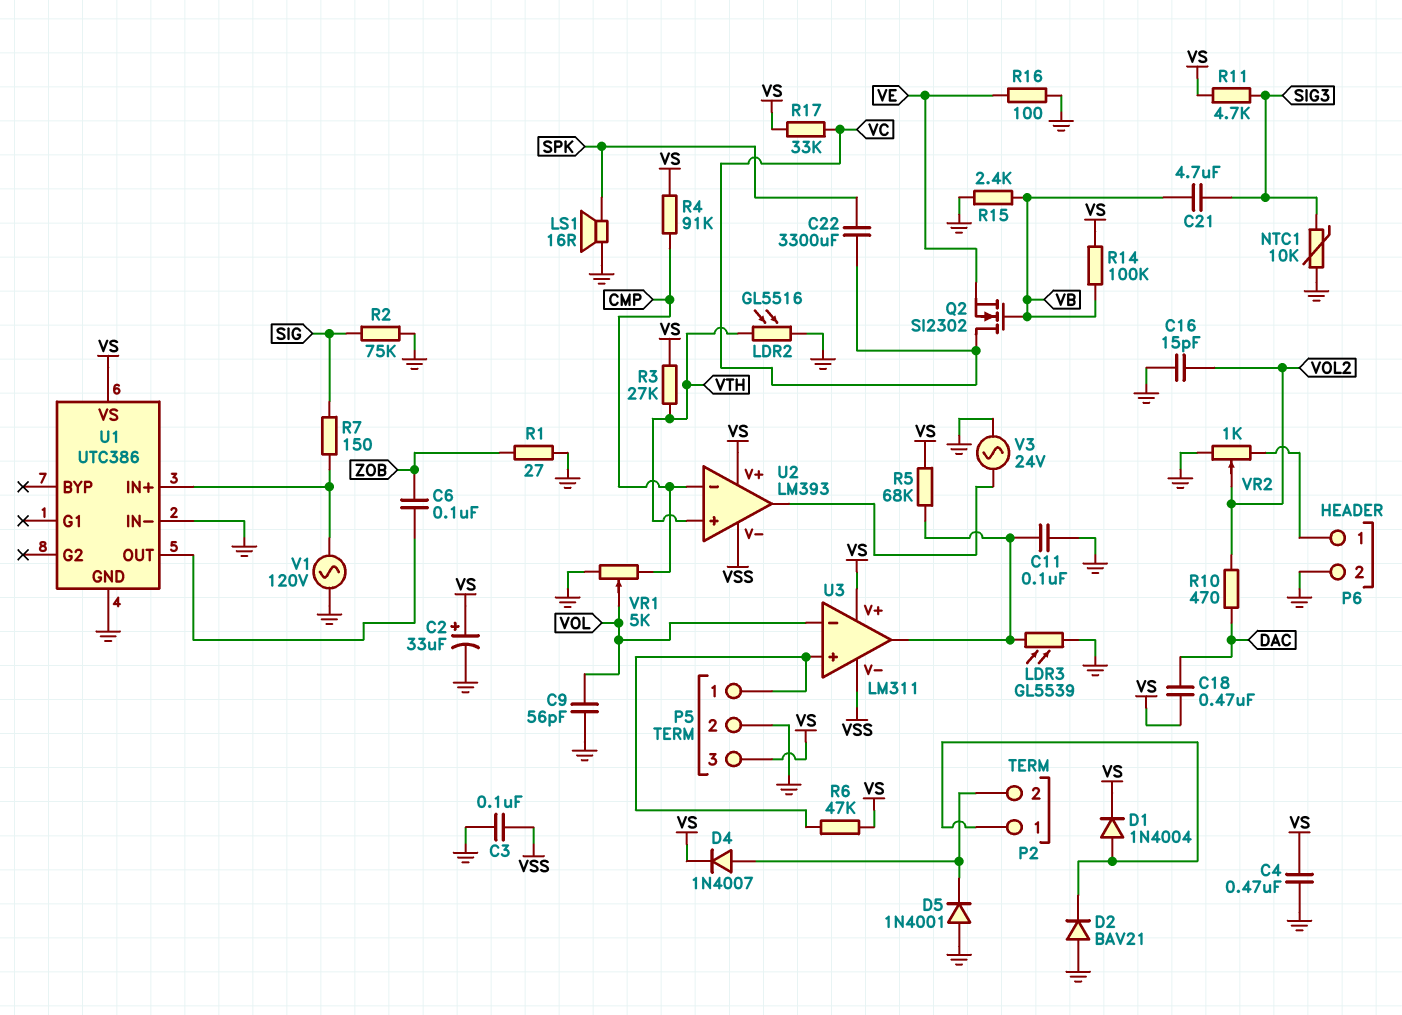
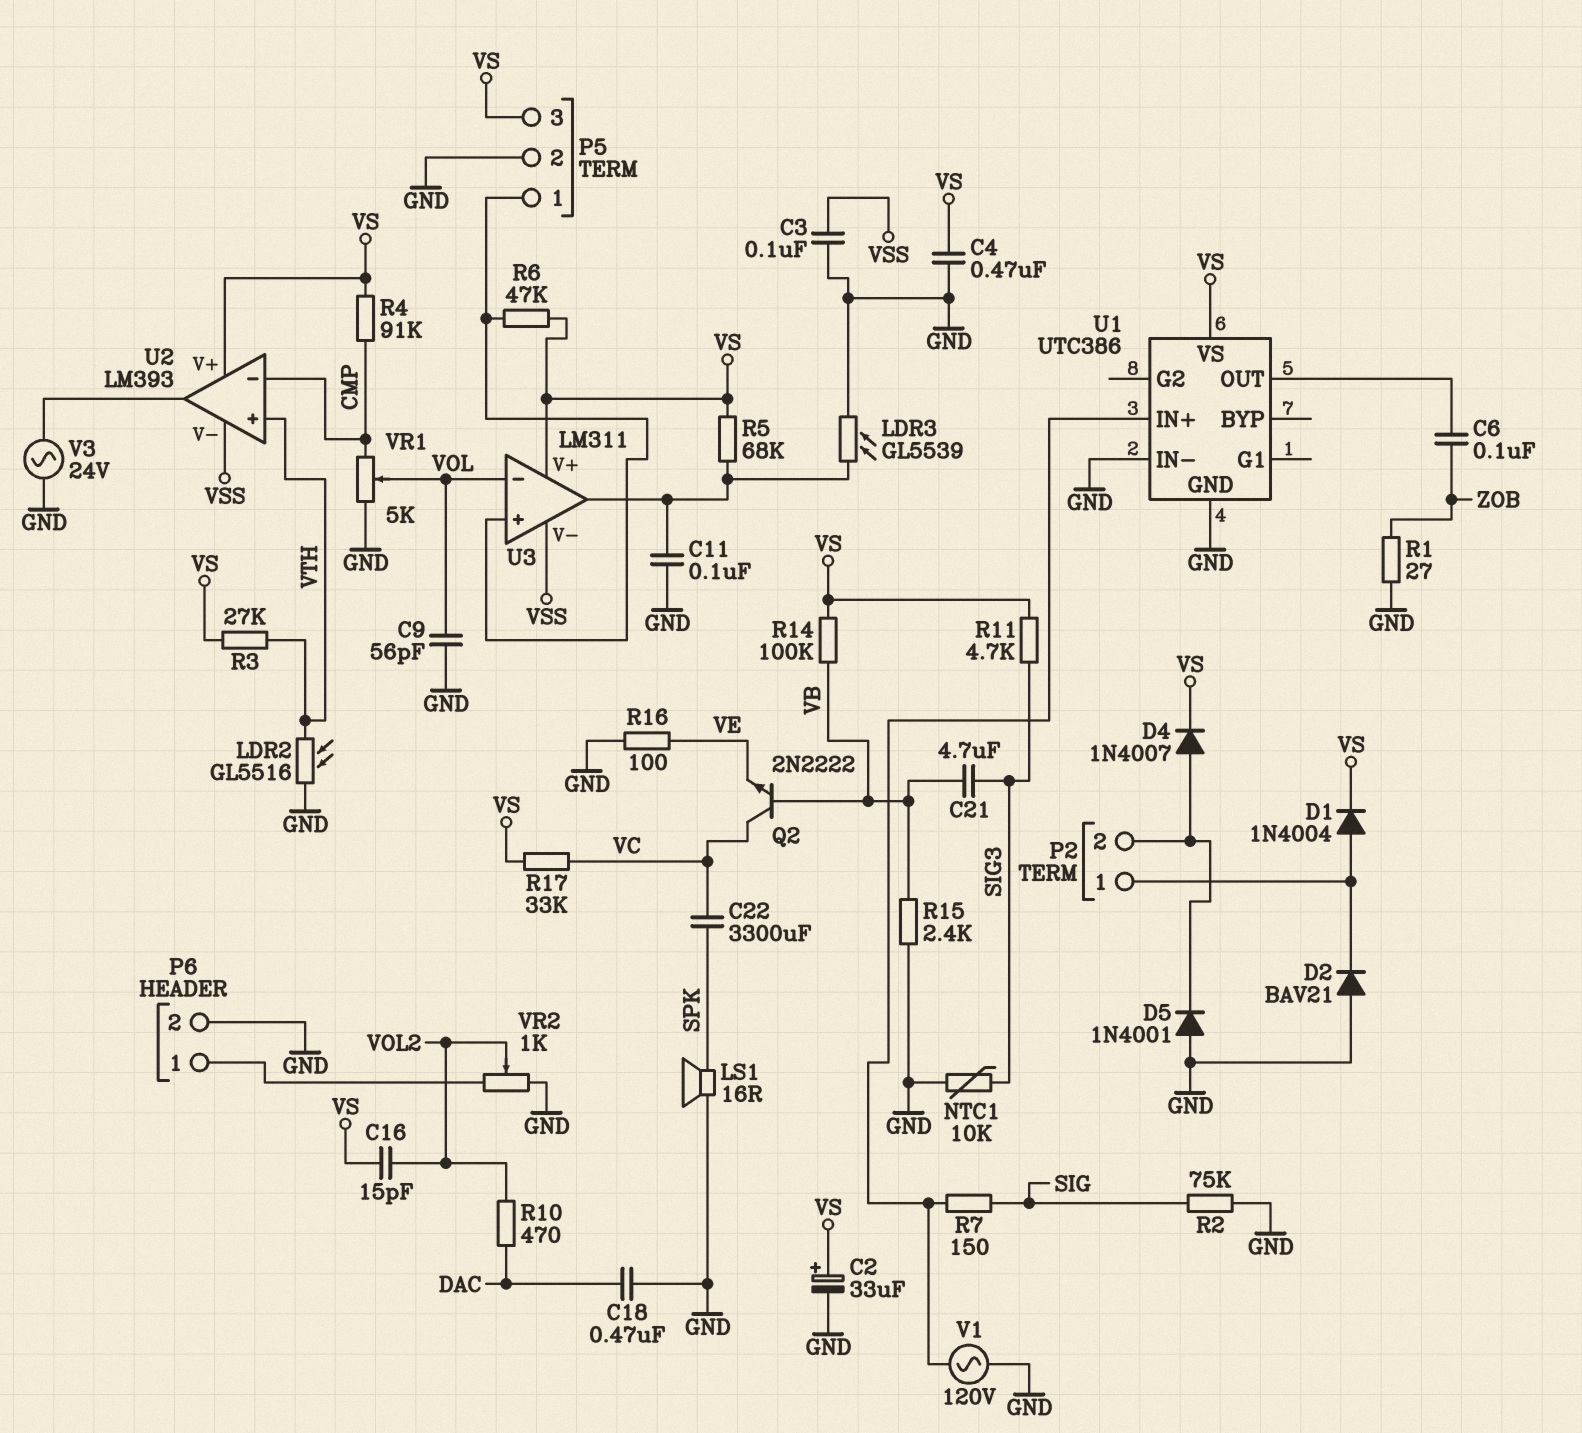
C16: 15pF (GND, VOL2) -> 15pF (VOL2, VS)
C18: 470nF (DAC, VS) -> 470nF (DAC, GND)
Q2: NMOS SI2302 (G VB, D VC, S VE) -> NPN 2N2222 (B VB, C VC, E VE)

